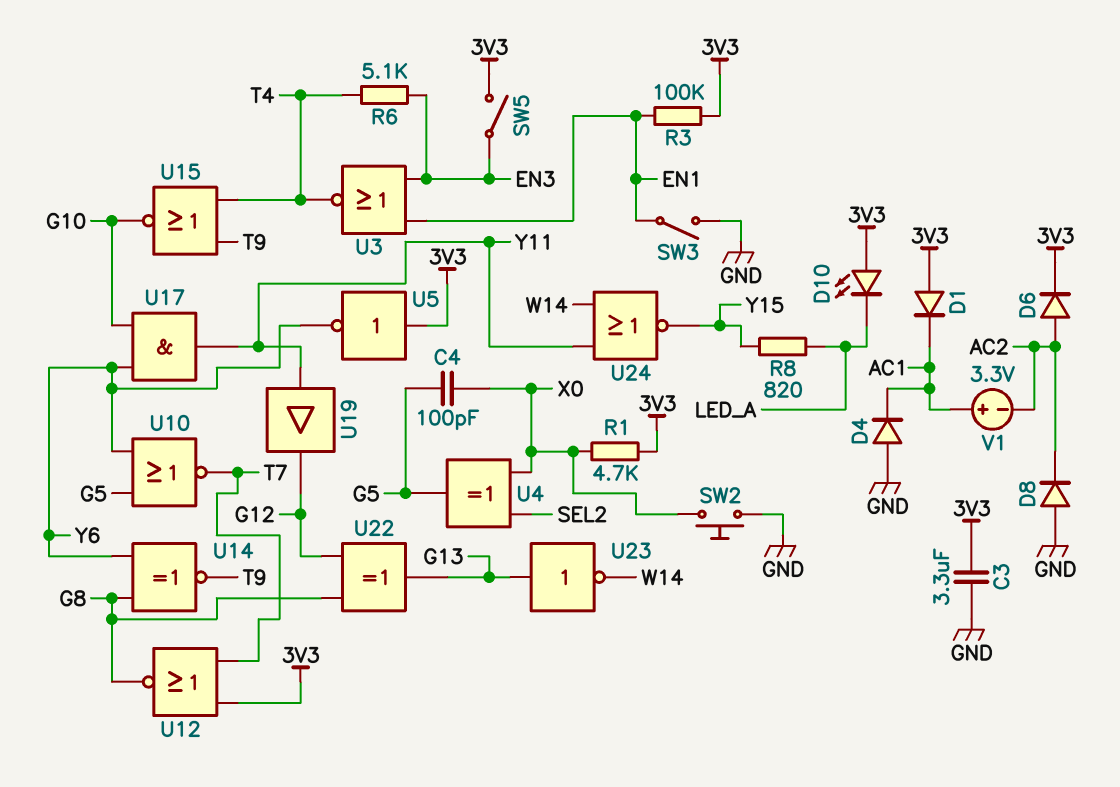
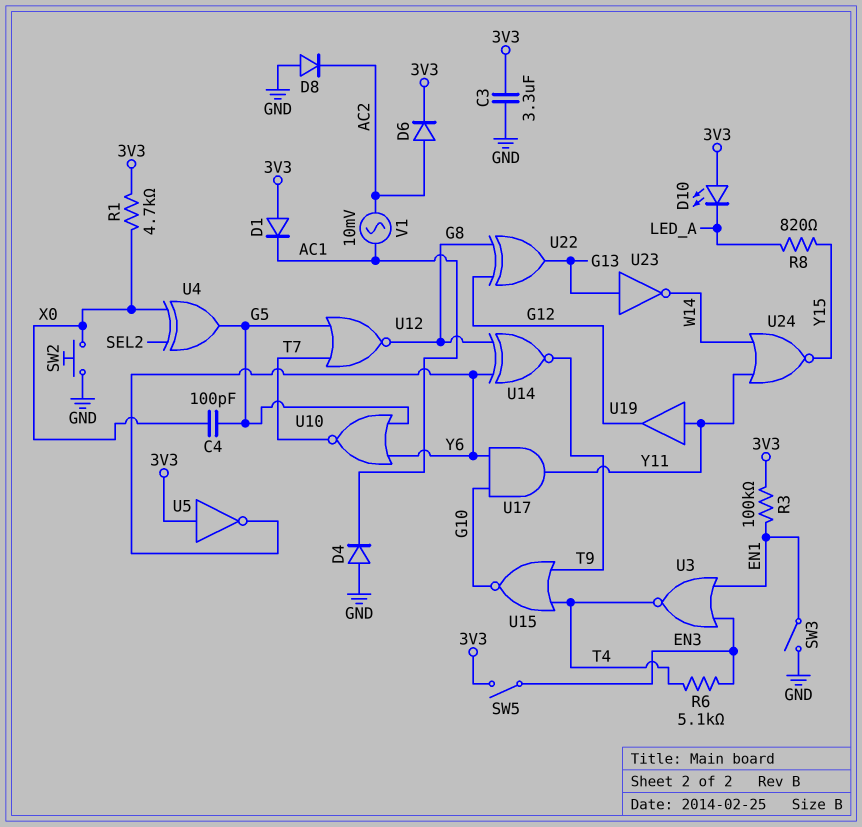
U12: NOR (in 3V3, in T7, out G8) -> NOR (in G5, in T7, out G8)
V1: 3.3V (plus AC1, minus AC2) -> AC 10mV (AC1, AC2)

